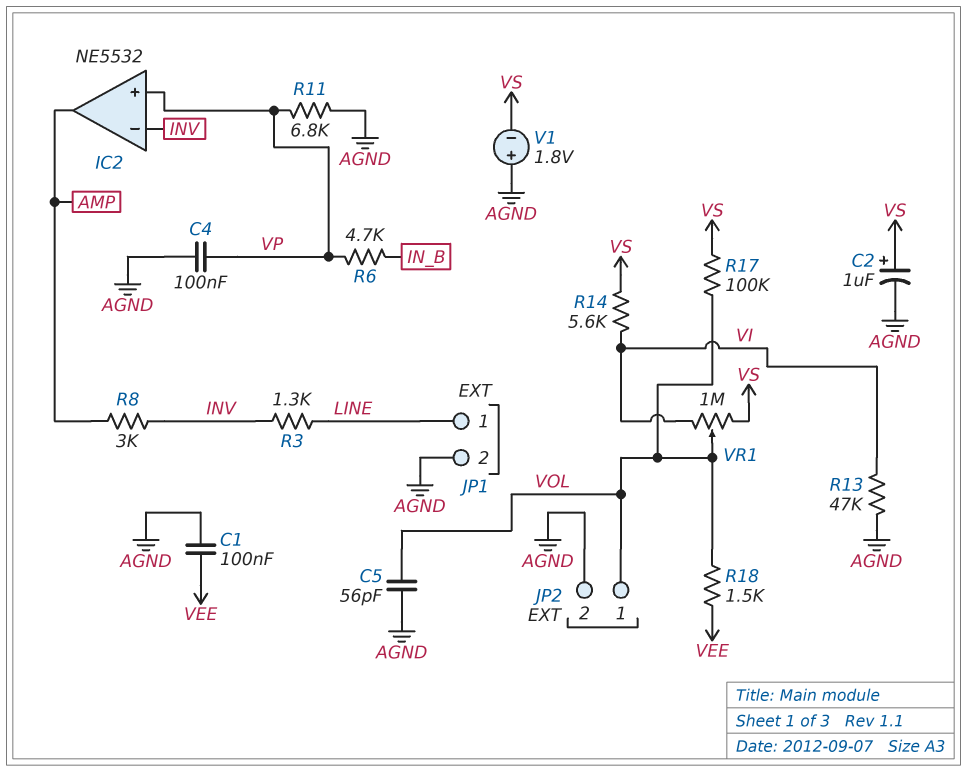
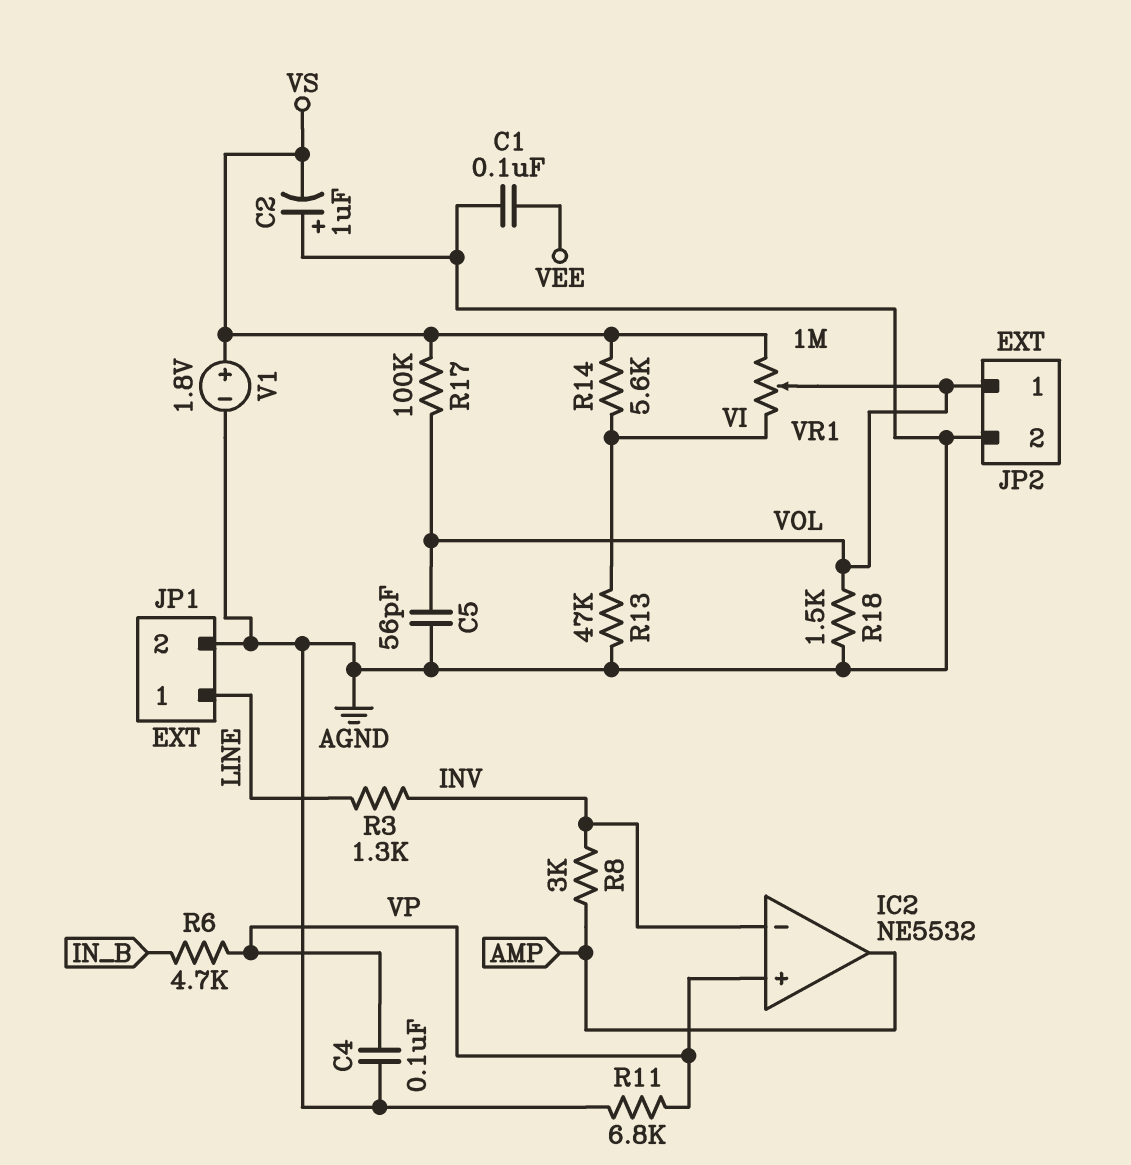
C2: 1uF (plus VS, minus AGND) -> 1uF (plus AGND, minus VS)
R18: 1.5k (VEE, VOL) -> 1.5k (AGND, VOL)
V1: 1.8V (plus AGND, minus VS) -> 1.8V (plus VS, minus AGND)

